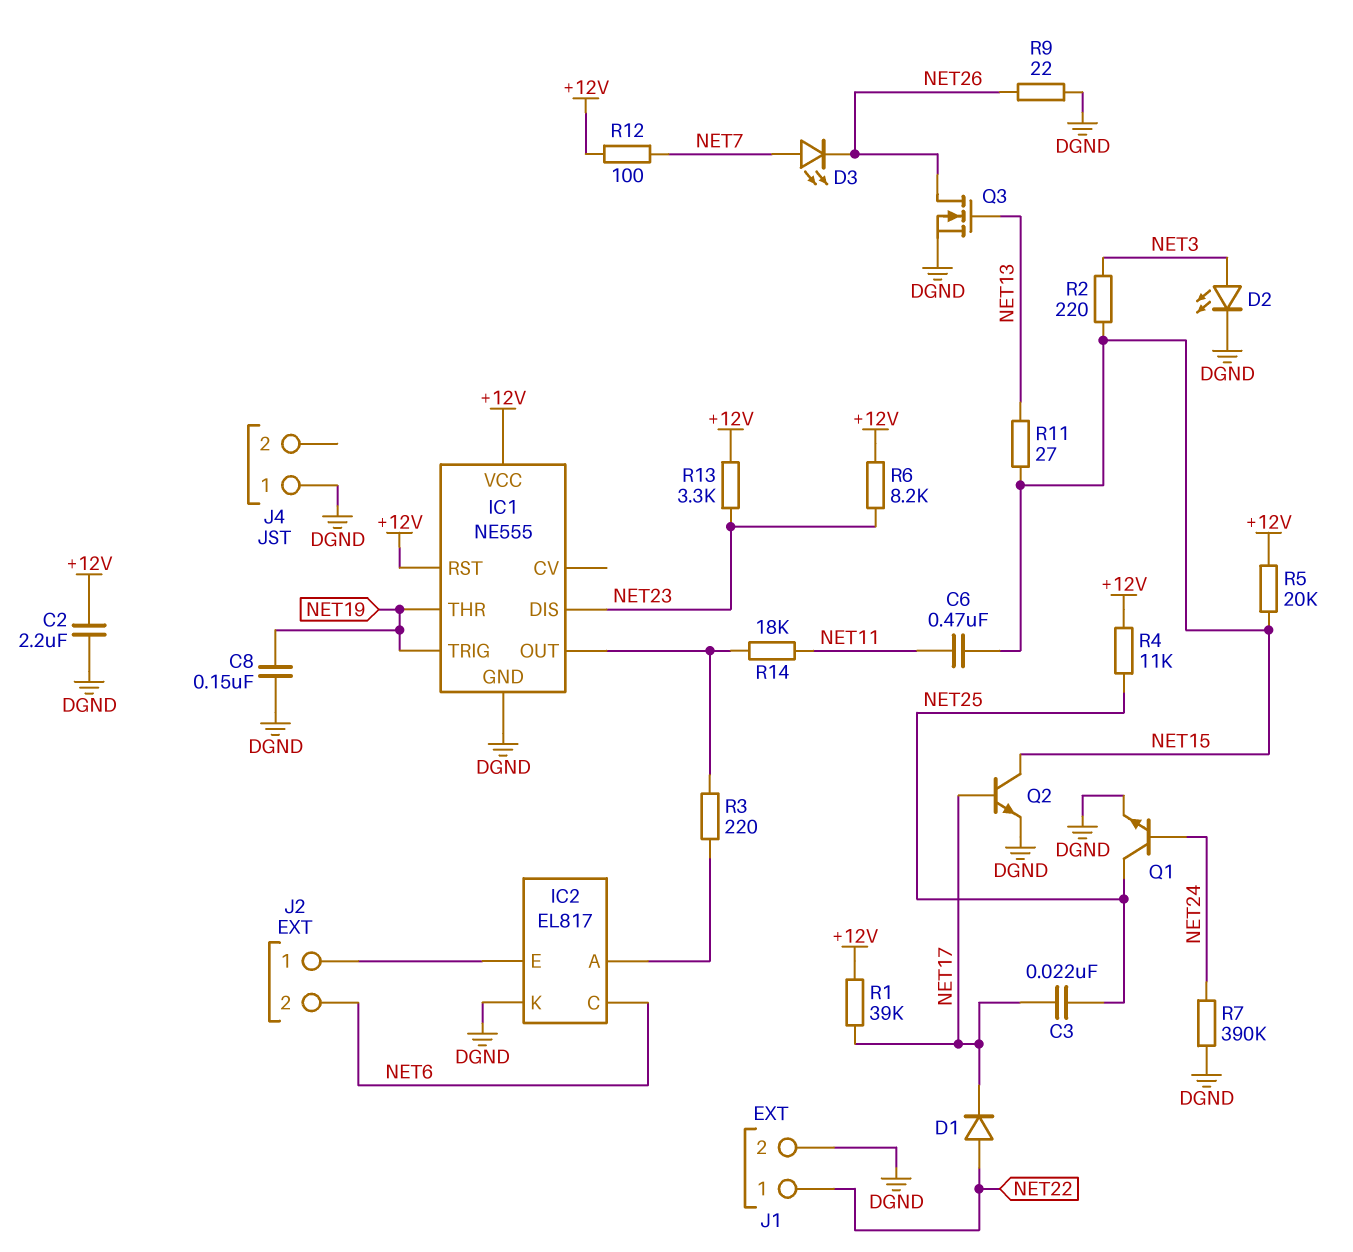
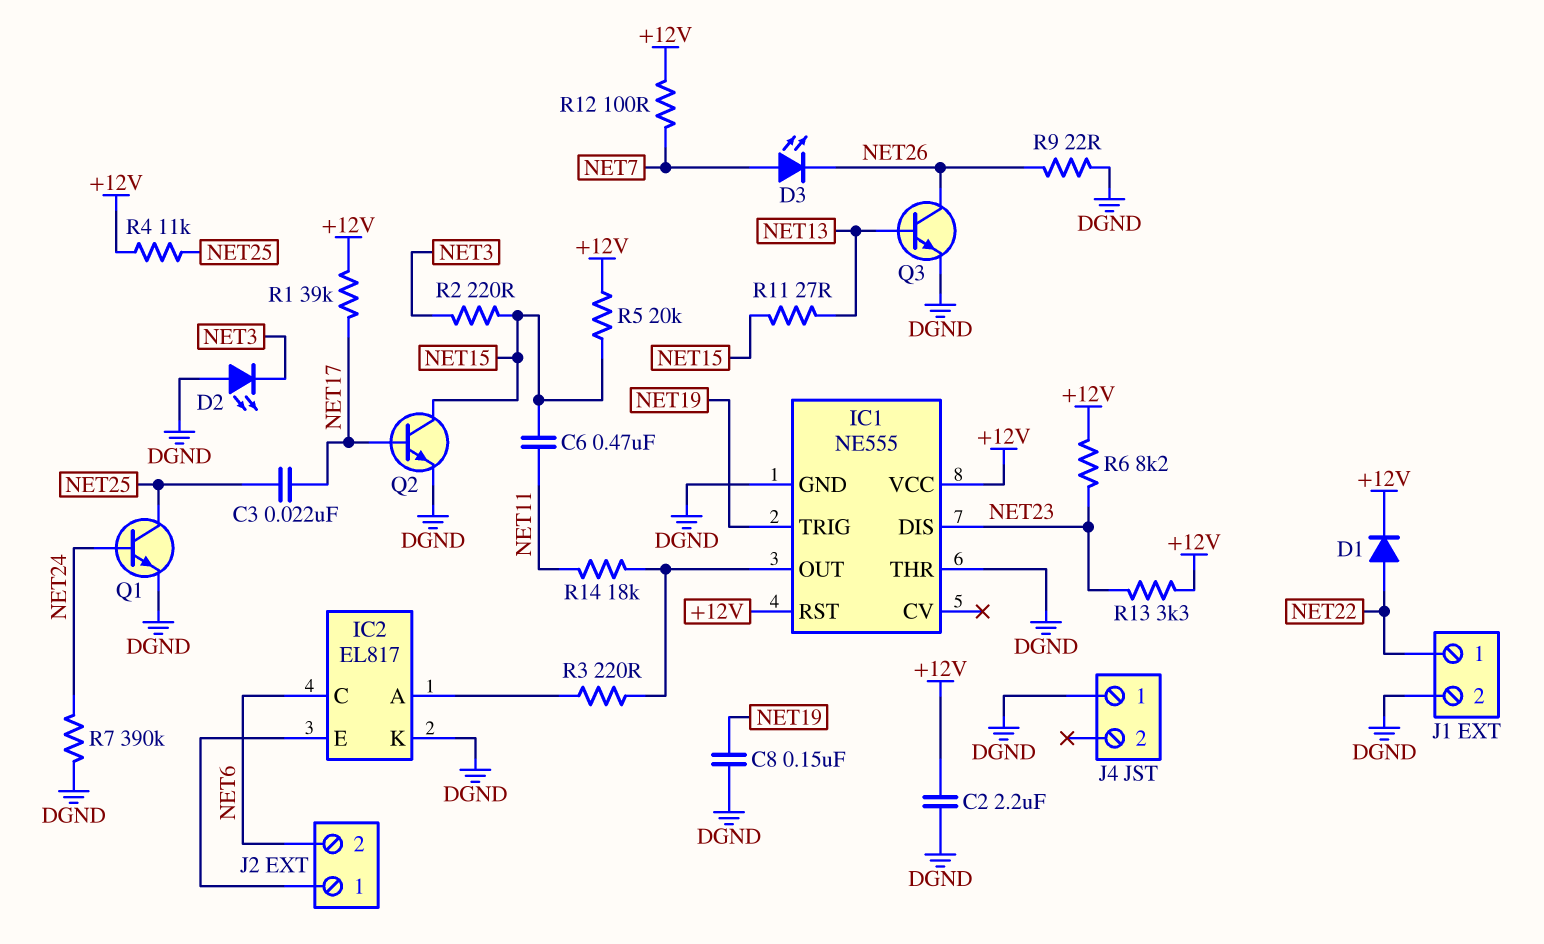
D1: diode (A NET22, K NET17) -> diode (A NET22, K +12V)
D2: LED (A NET3, K DGND) -> LED (A DGND, K NET3)
IC1 pin THR: NET19 -> DGND
Q3: NMOS (G NET13, D NET26, S DGND) -> NPN (B NET13, C NET26, E DGND)

